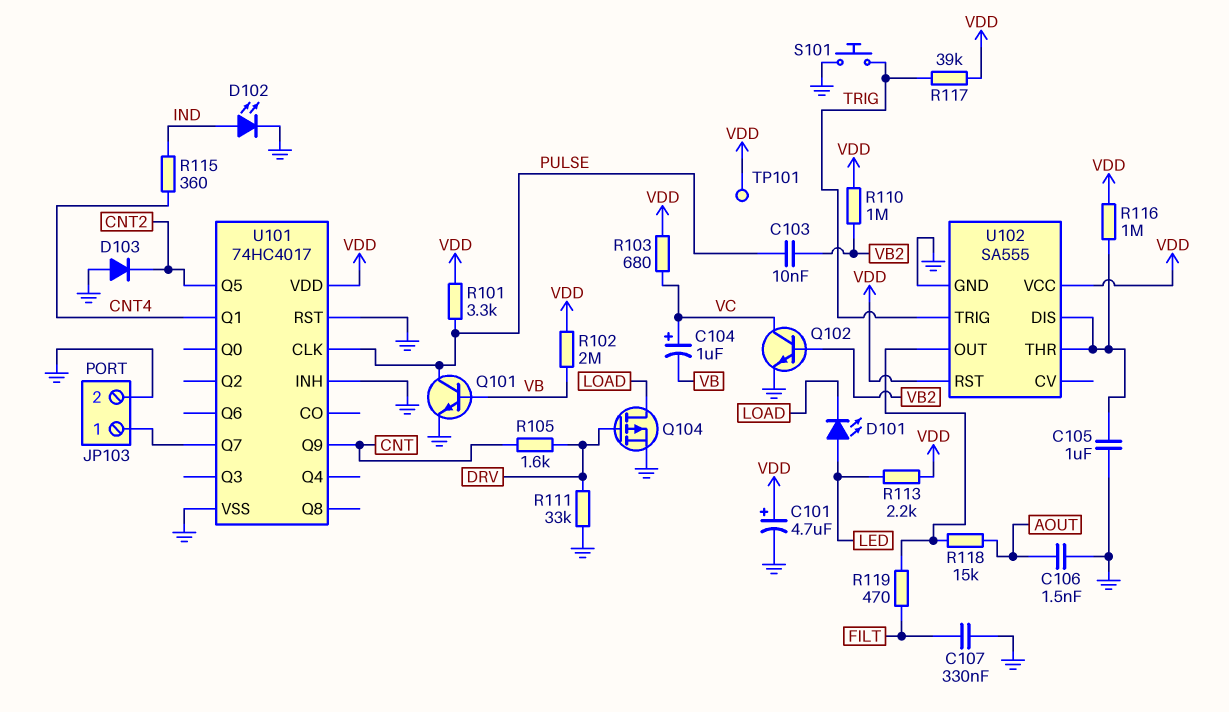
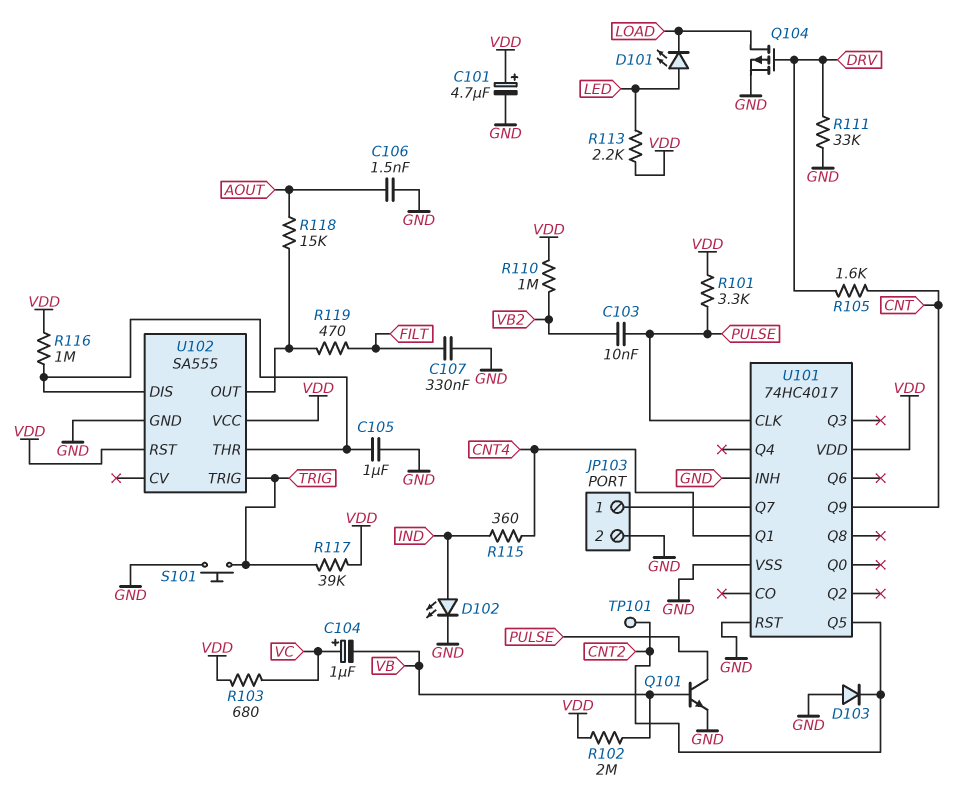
Q102: NPN (B VB2, C VC, E GND) -> none
TP101: test point (VDD) -> test point (CNT2)

